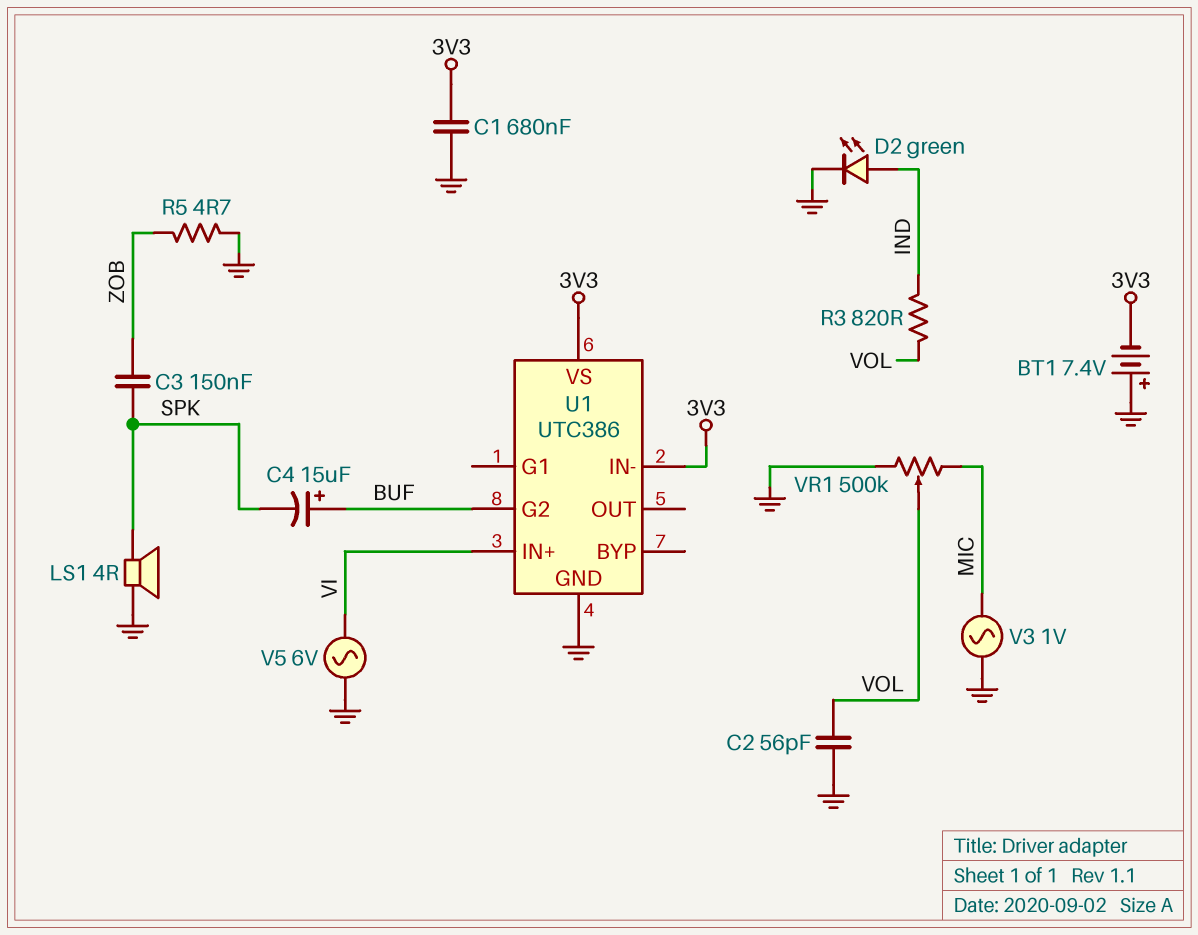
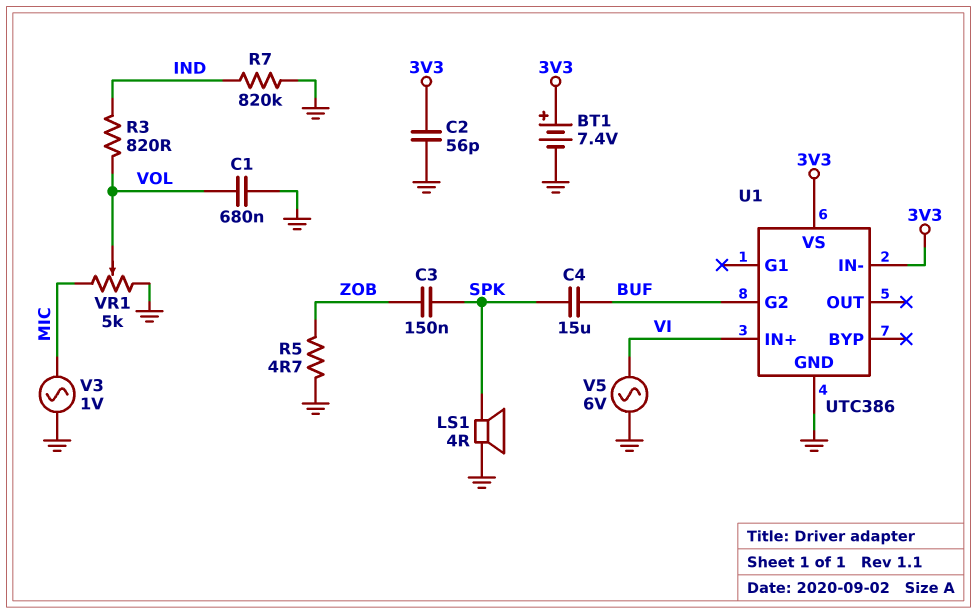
BT1: 7.4V (plus GND, minus 3V3) -> 7.4V (plus 3V3, minus GND)
C1: 680nF (3V3, GND) -> 680nF (GND, VOL)
C2: 56pF (GND, VOL) -> 56pF (3V3, GND)
C4: 15uF (plus BUF, minus SPK) -> 15uF (BUF, SPK)
D2: LED green (A IND, K GND) -> none
R7: none -> 820k (GND, IND)
VR1: 500k (GND, MIC, wiper VOL) -> 5k (GND, MIC, wiper VOL)

